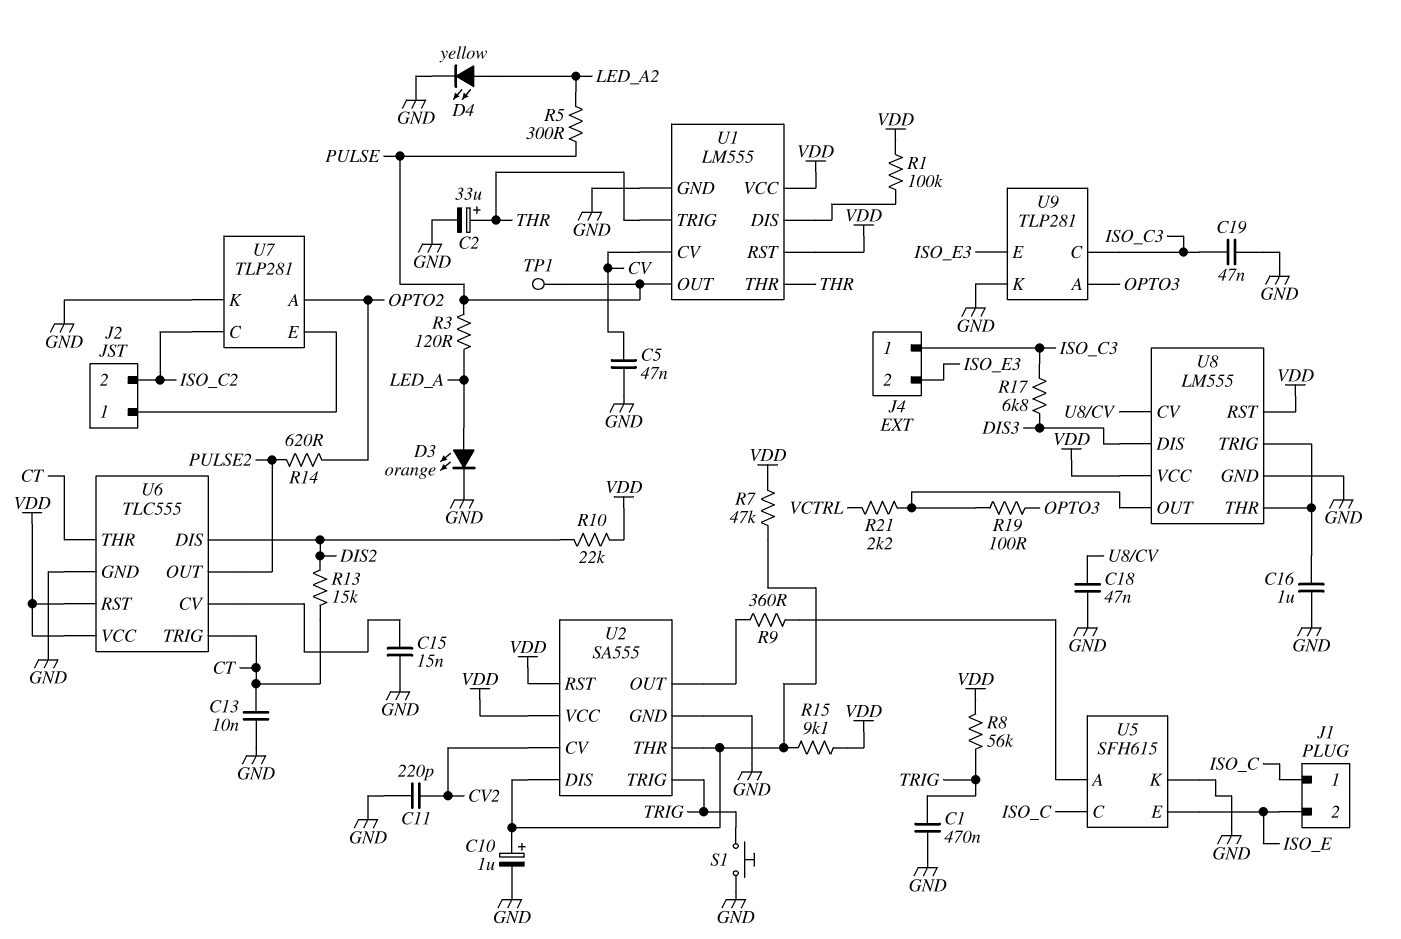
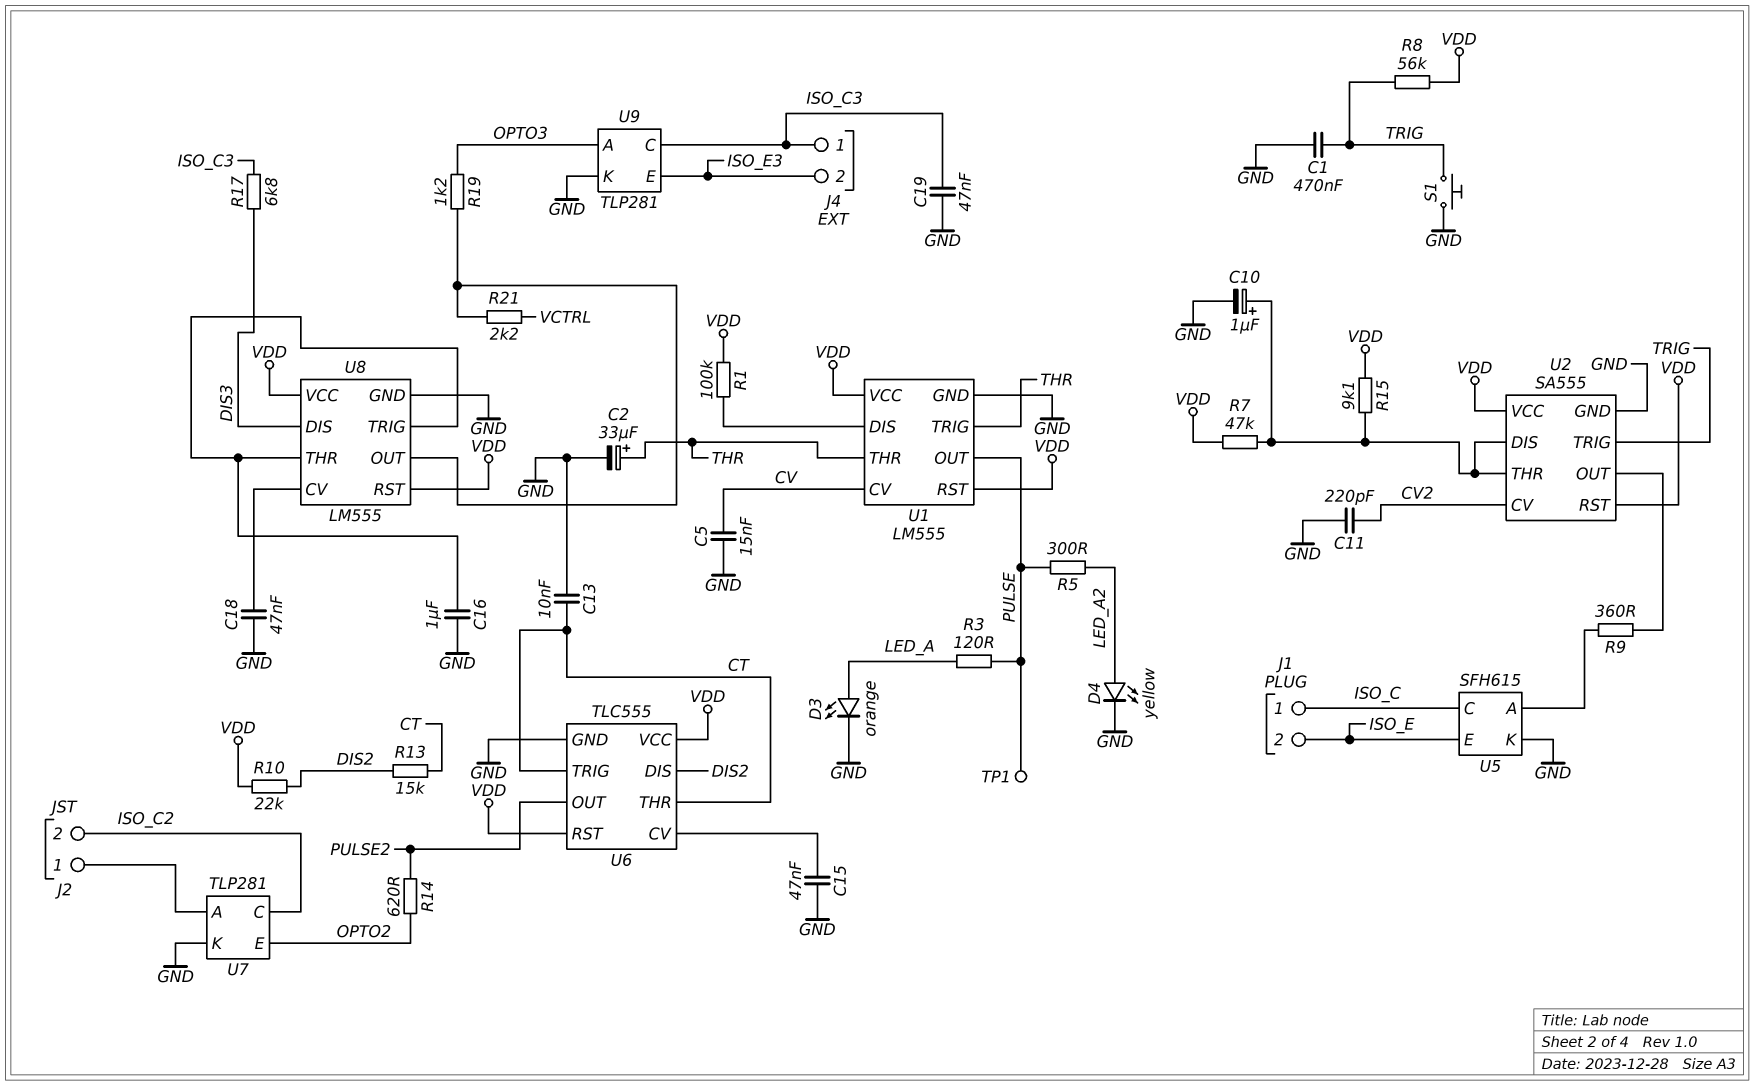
C5: 47nF (CV, GND) -> 15nF (CV, GND)
C15: 15nF (GND, U6/CV) -> 47nF (GND, U6/CV)
R19: 100 (OPTO3, U8/OUT) -> 1.2k (OPTO3, U8/OUT)
U7 pin A: OPTO2 -> J2/1
U7 pin E: J2/1 -> OPTO2

